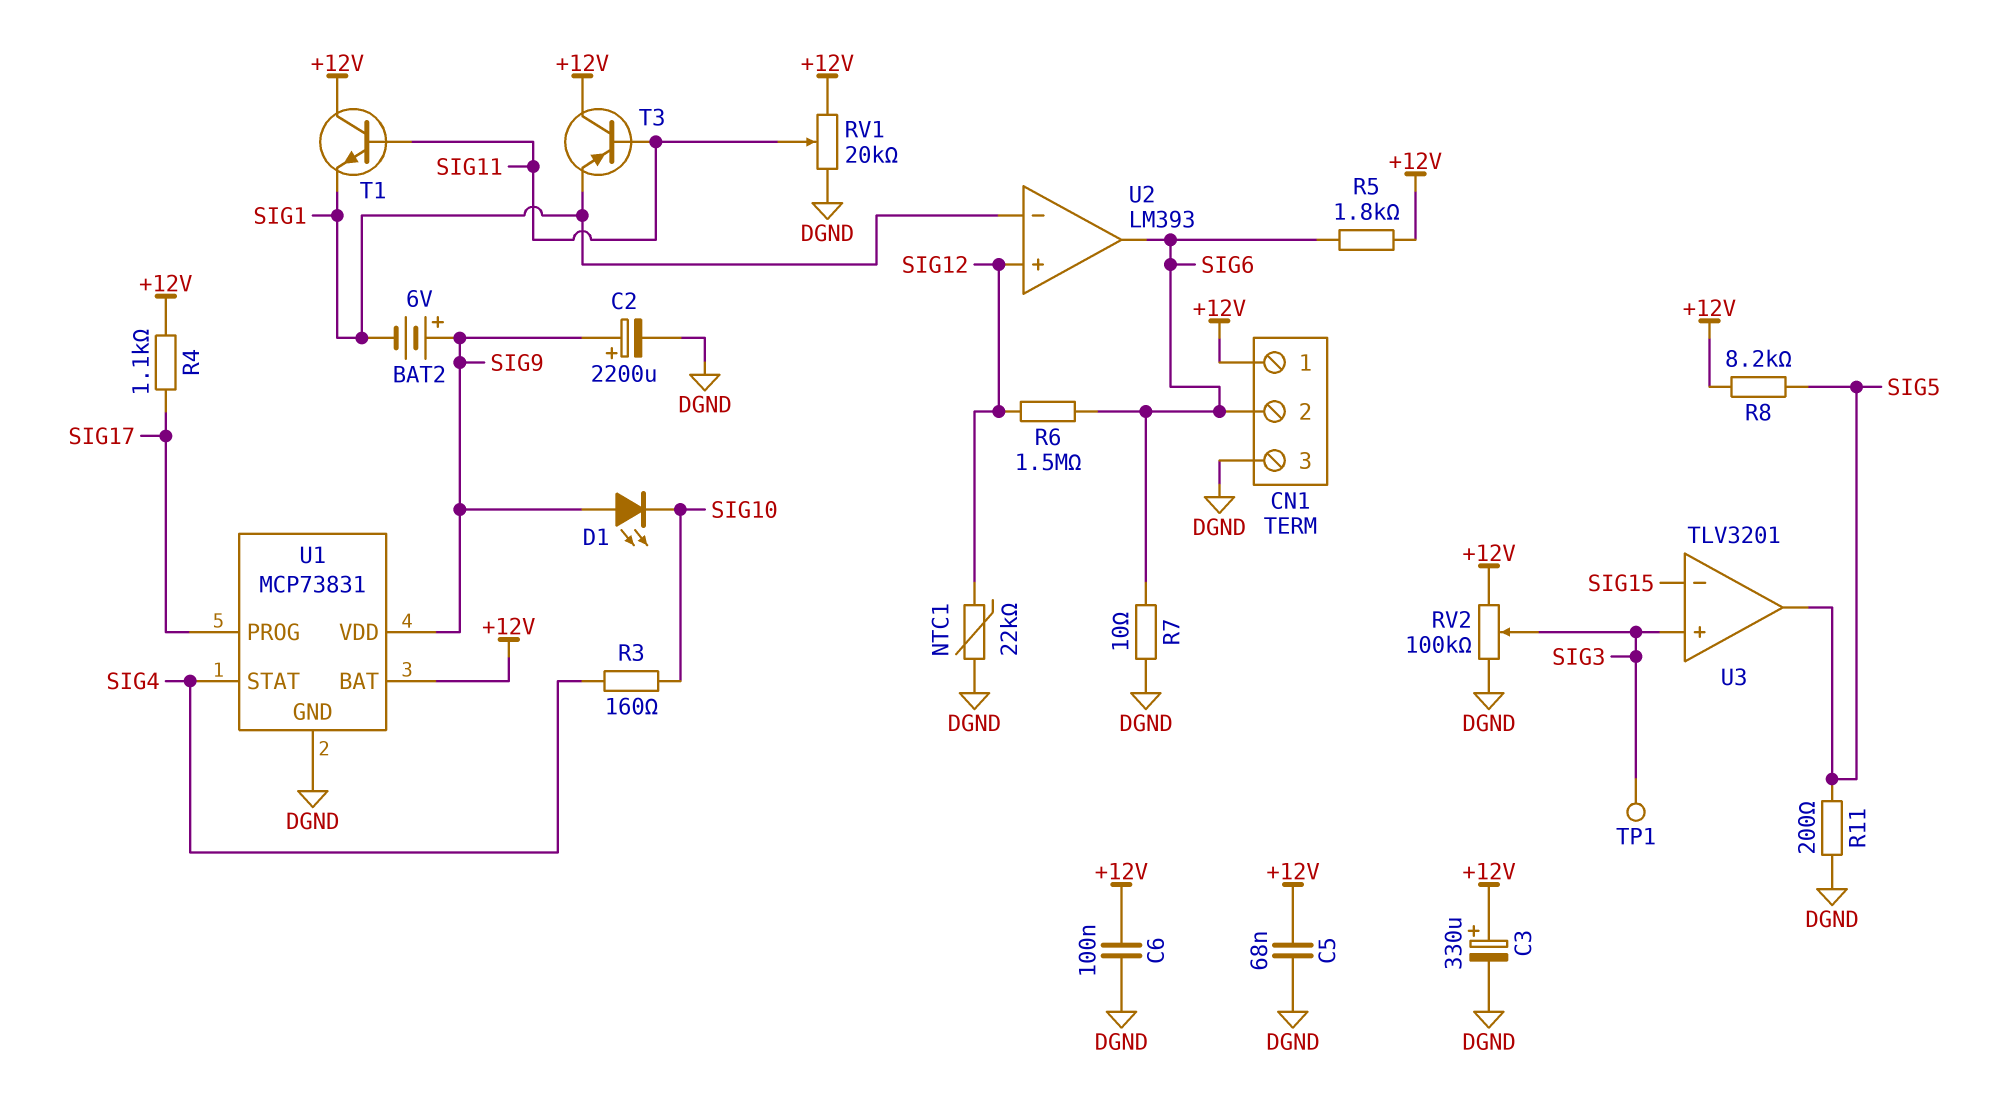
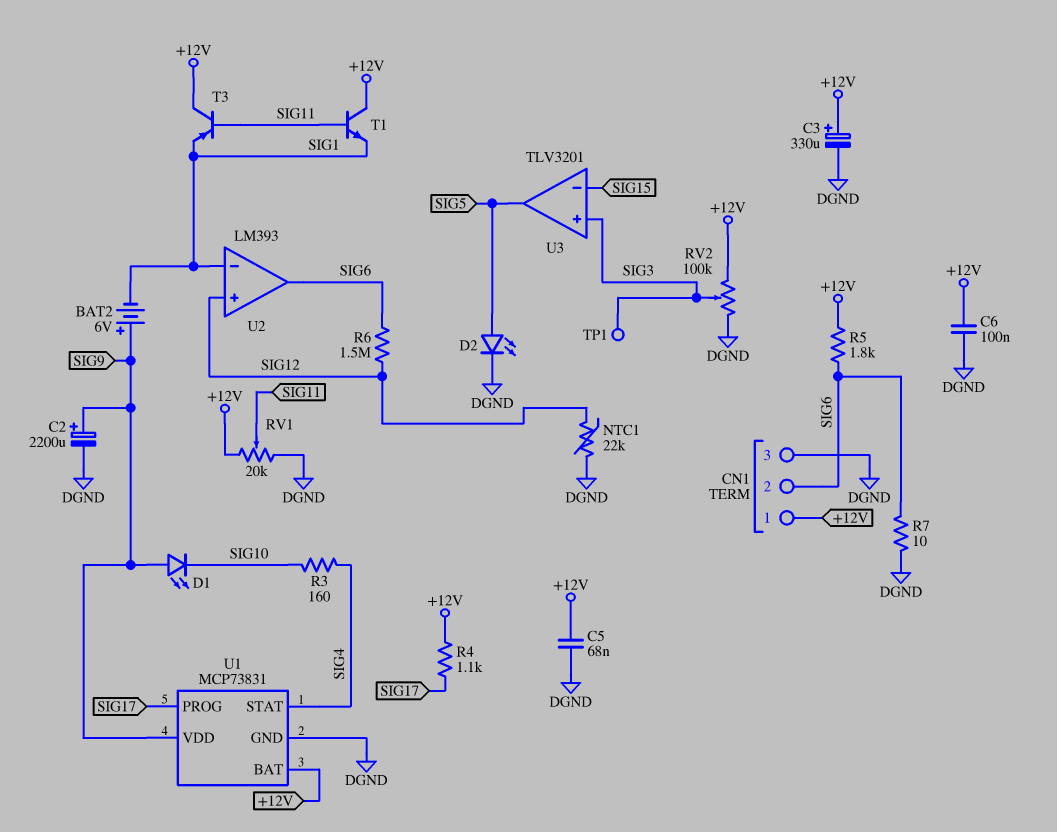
D2: none -> LED (A SIG5, K DGND)
R8: 8.2k (+12V, SIG5) -> none
R11: 200 (DGND, SIG5) -> none

